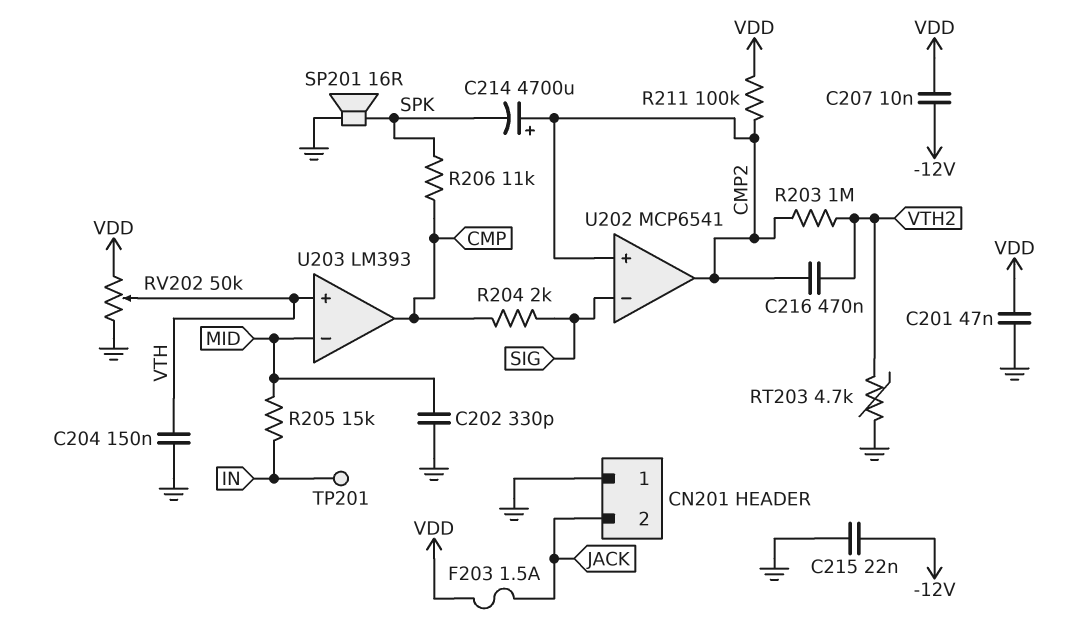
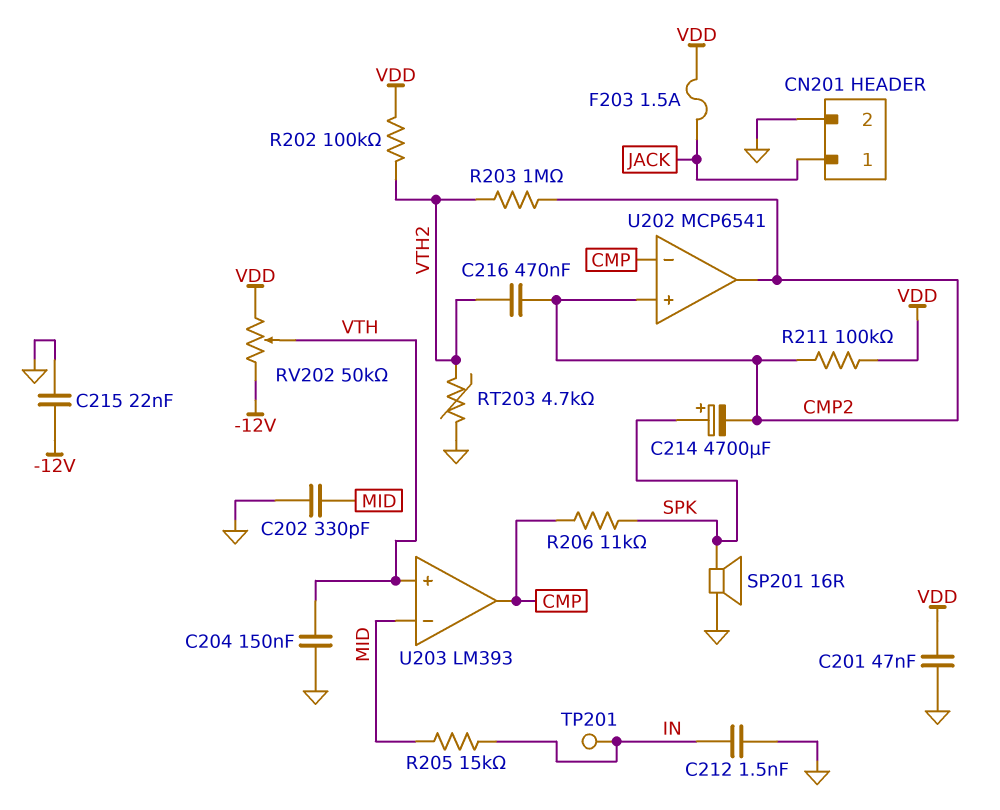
C207: 10nF (-12V, VDD) -> none
C212: none -> 1.5nF (GND, IN)
C214: 4700uF (plus CMP2, minus SPK) -> 4700uF (plus SPK, minus CMP2)
CN201 pin 1: GND -> JACK
CN201 pin 2: JACK -> GND
R202: none -> 100k (VDD, VTH2)
R204: 2k (CMP, SIG) -> none
RV202: 50k (GND, VDD, wiper VTH) -> 50k (-12V, VDD, wiper VTH)
U202 pin in-: SIG -> CMP

